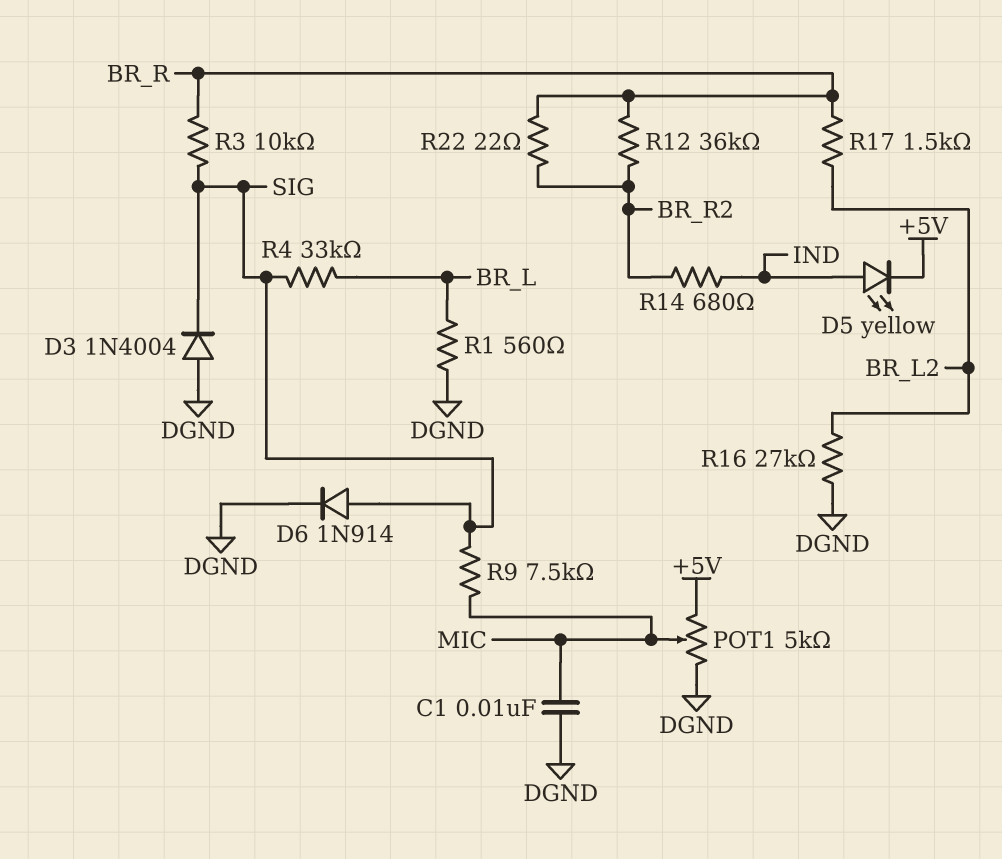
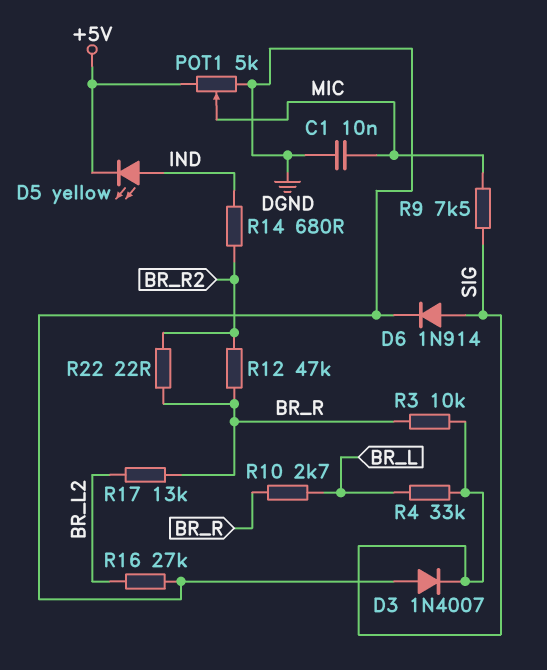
D3: diode 1N4004 (A DGND, K SIG) -> diode 1N4007 (A DGND, K SIG)
R1: 560 (BR_L, DGND) -> none
R10: none -> 2.7k (BR_L, BR_R)
R12: 36k (BR_R, BR_R2) -> 47k (BR_R, BR_R2)
R17: 1.5k (BR_L2, BR_R) -> 13k (BR_L2, BR_R)

